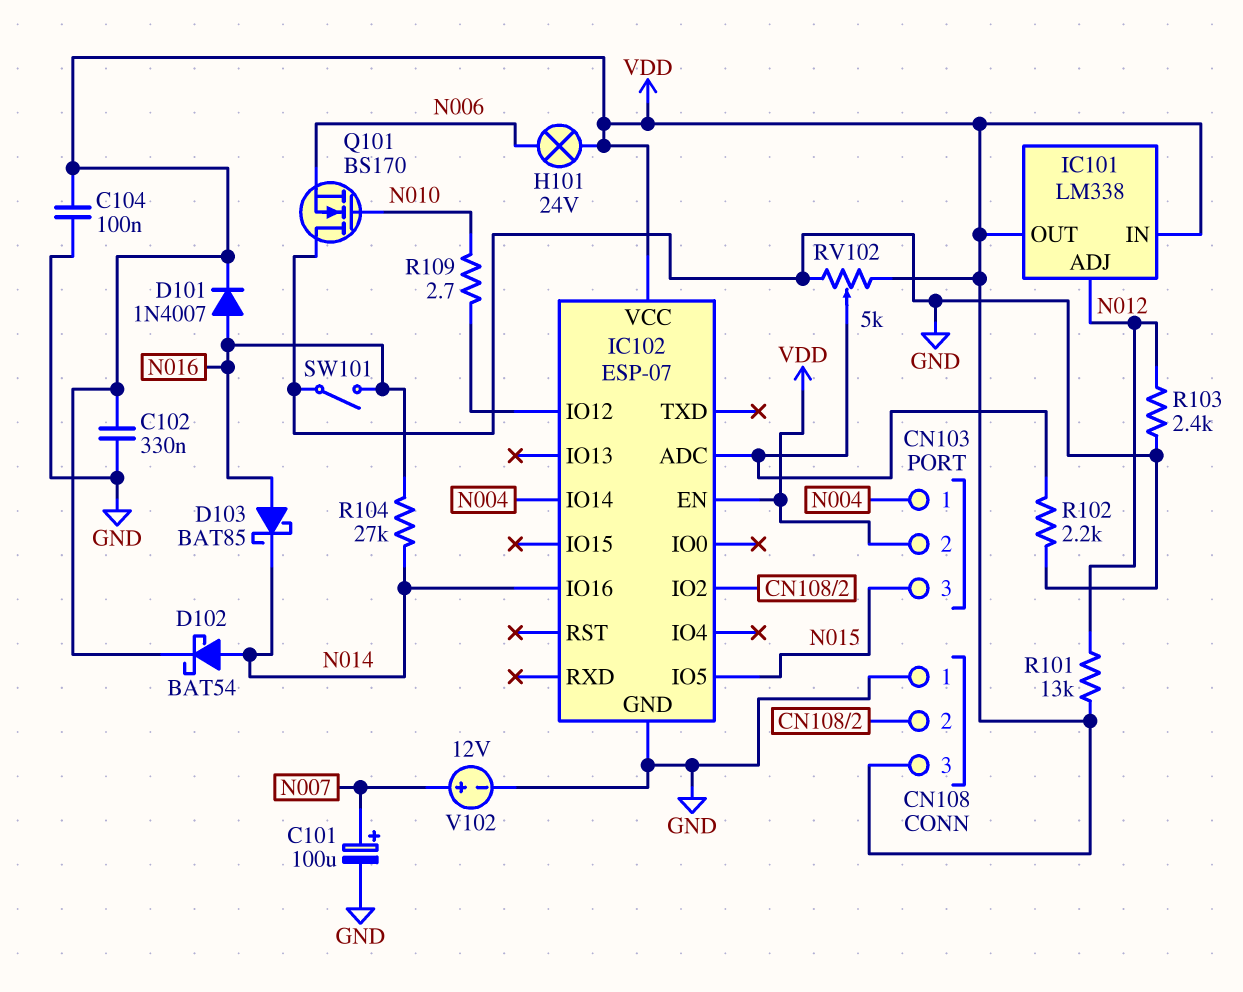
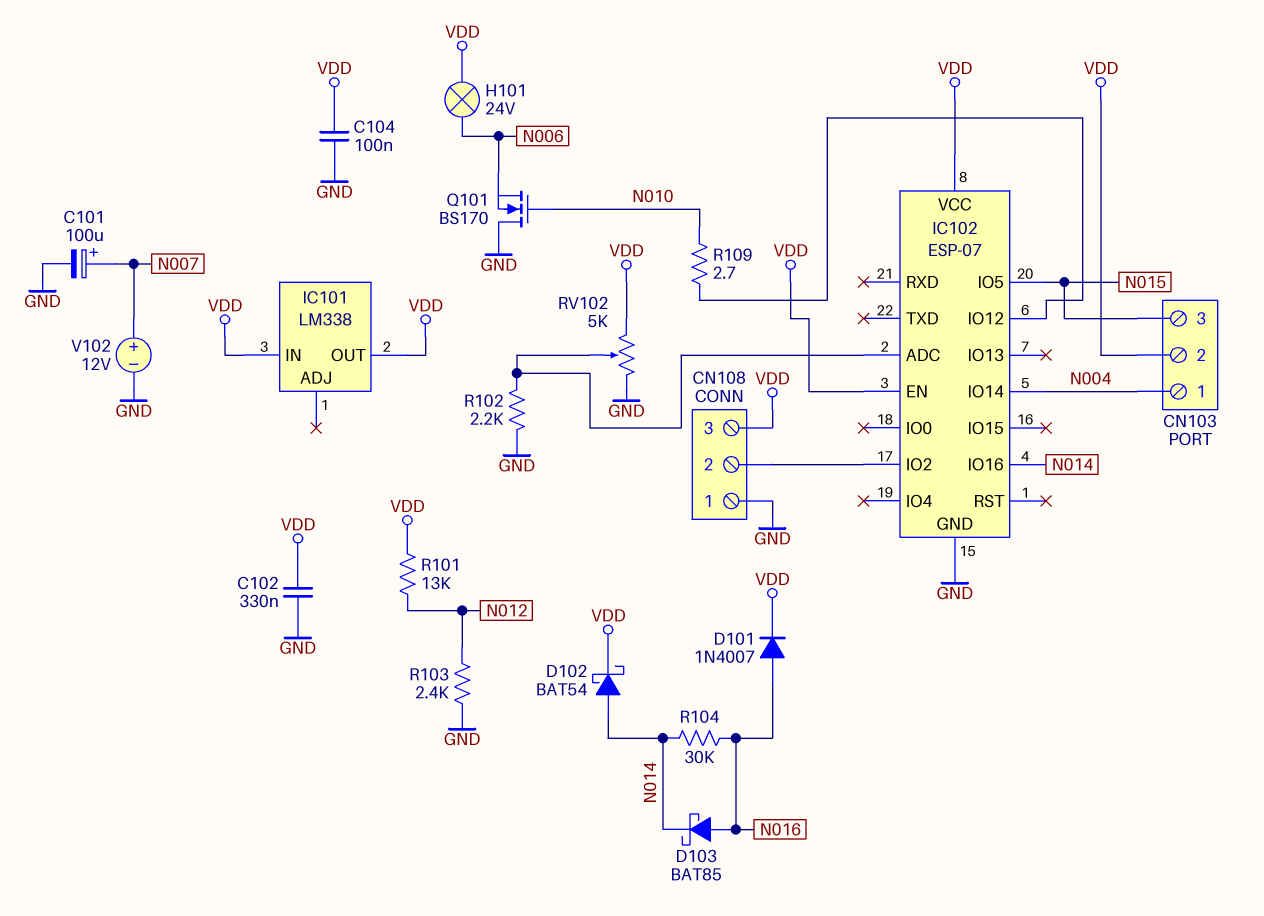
IC101 pin ADJ: N012 -> none
R104: 27k (N014, N016) -> 30k (N014, N016)
SW101: switch (GND, N016) -> none

